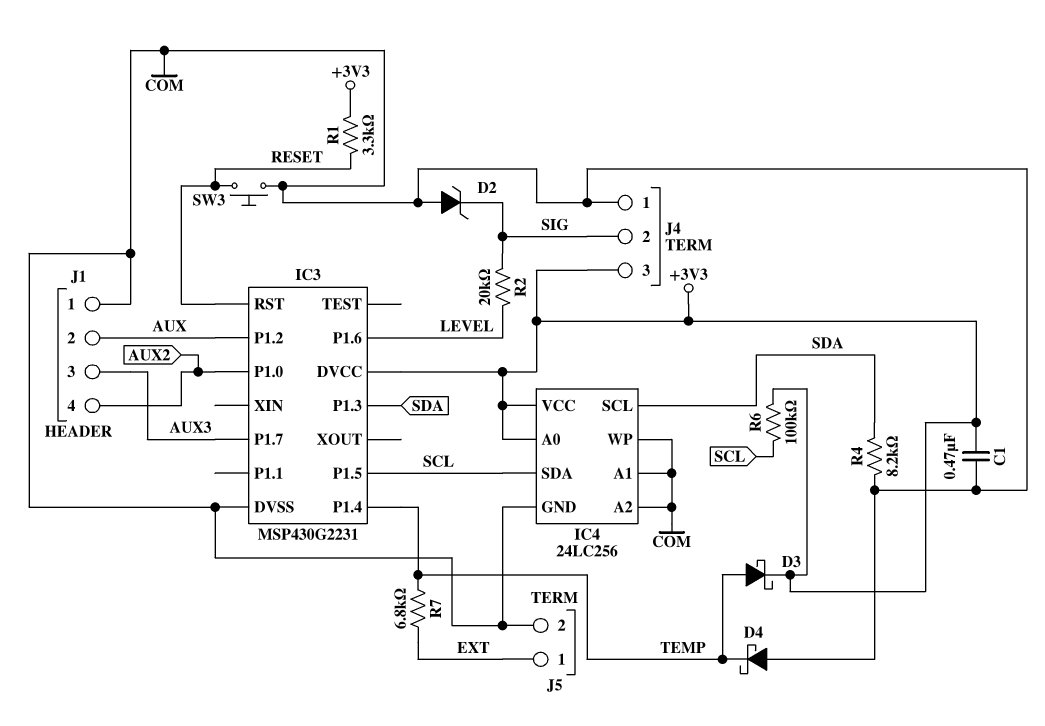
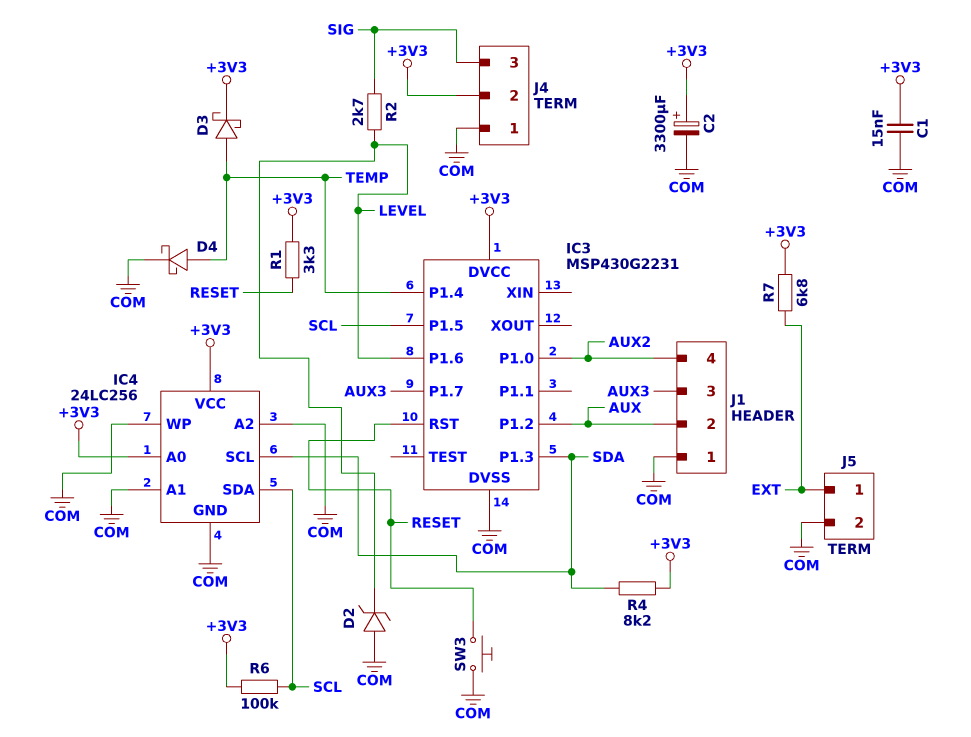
C1: 470nF (+3V3, COM) -> 15nF (+3V3, COM)
C2: none -> 3300uF (plus +3V3, minus COM)
D2: zener (A COM, K SIG) -> zener (A COM, K LEVEL)
D4: schottky (A COM, K TEMP) -> schottky (A TEMP, K COM)
J4 pin 2: SIG -> +3V3
J4 pin 3: +3V3 -> SIG
R2: 20k (LEVEL, SIG) -> 2.7k (LEVEL, SIG)
R4: 8.2k (COM, SDA) -> 8.2k (+3V3, SDA)
R7: 6.8k (EXT, TEMP) -> 6.8k (+3V3, EXT)

